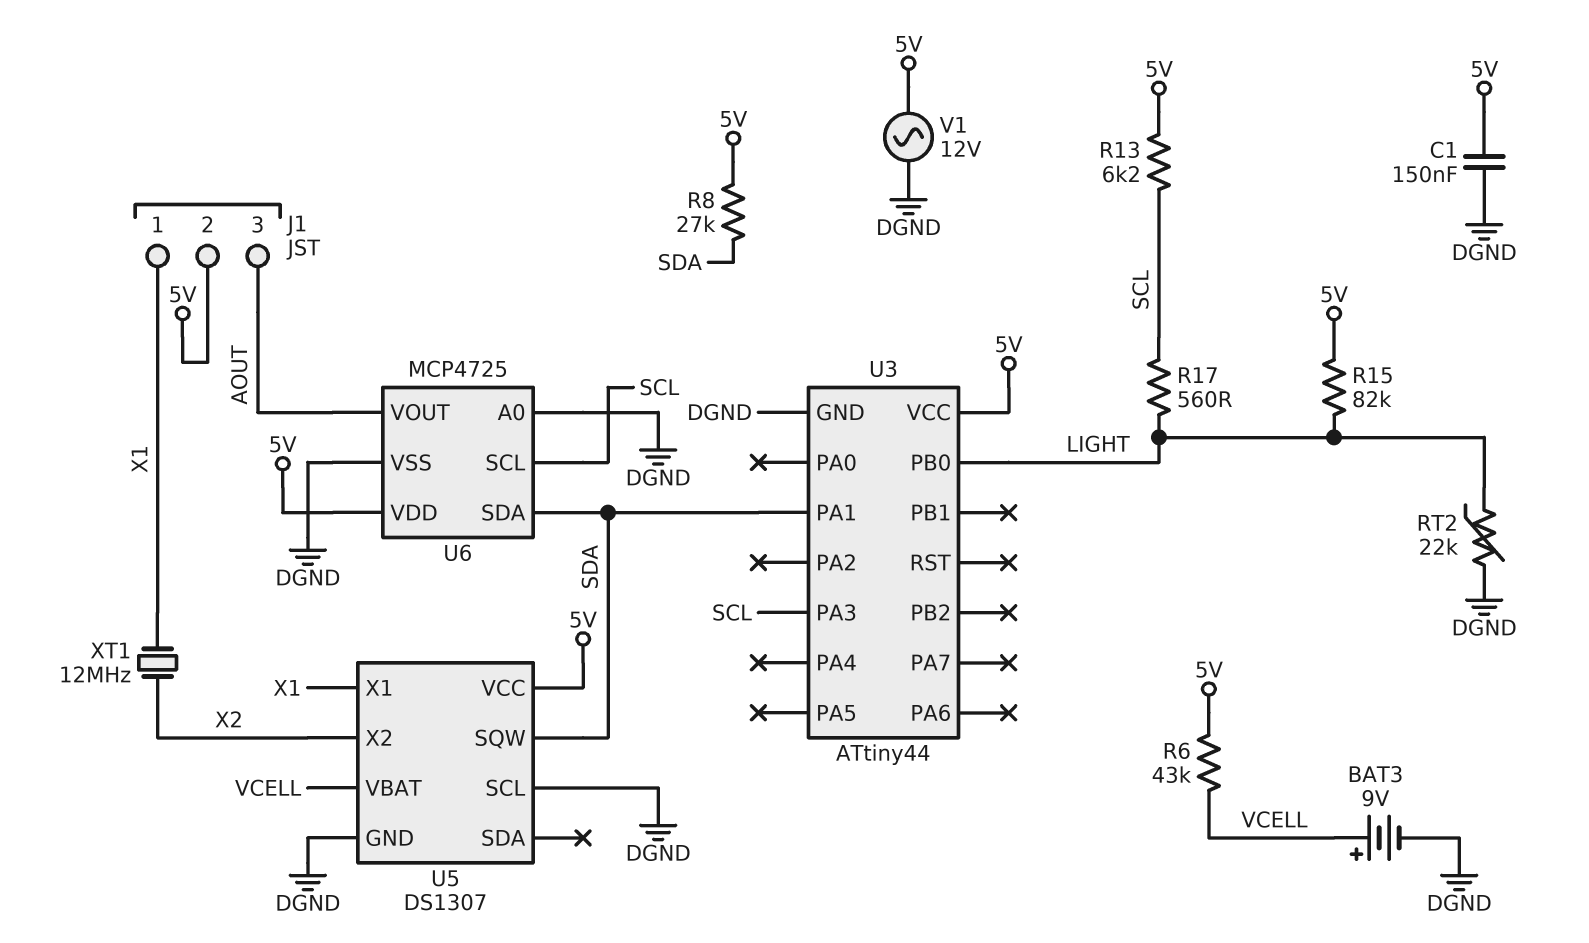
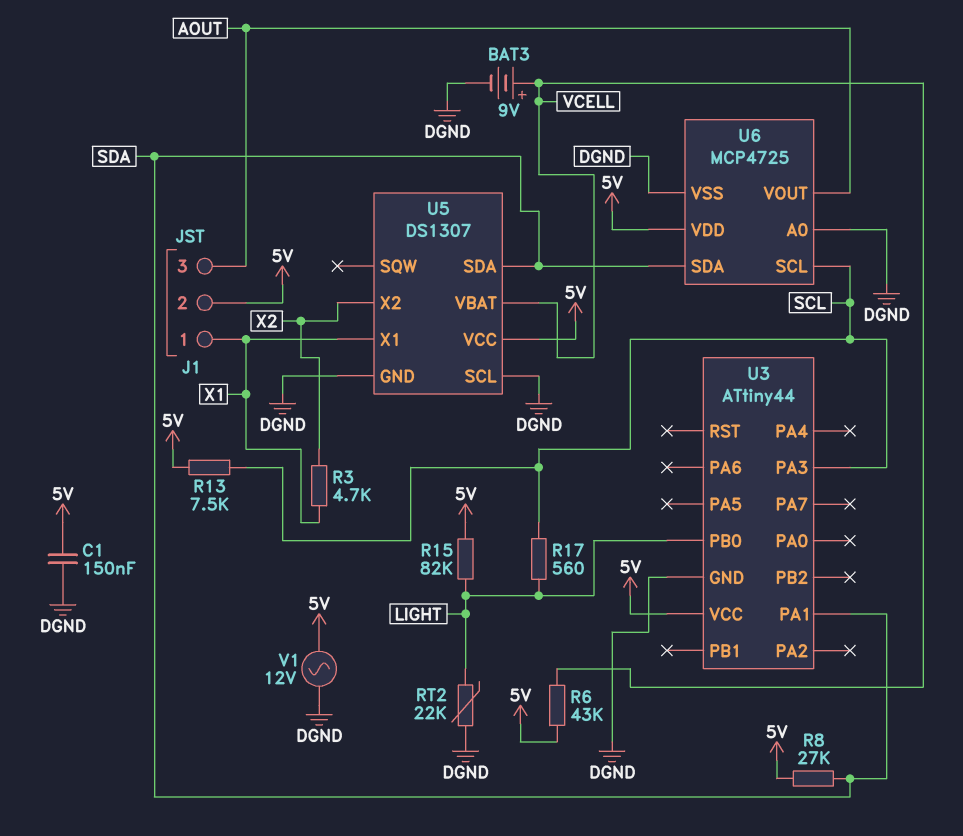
R3: none -> 4.7k (X1, X2)
R13: 6.2k (5V, SCL) -> 7.5k (5V, SCL)
U5 pin SDA: none -> SDA
U5 pin SQW: SDA -> none
XT1: 12MHz (X1, X2) -> none

